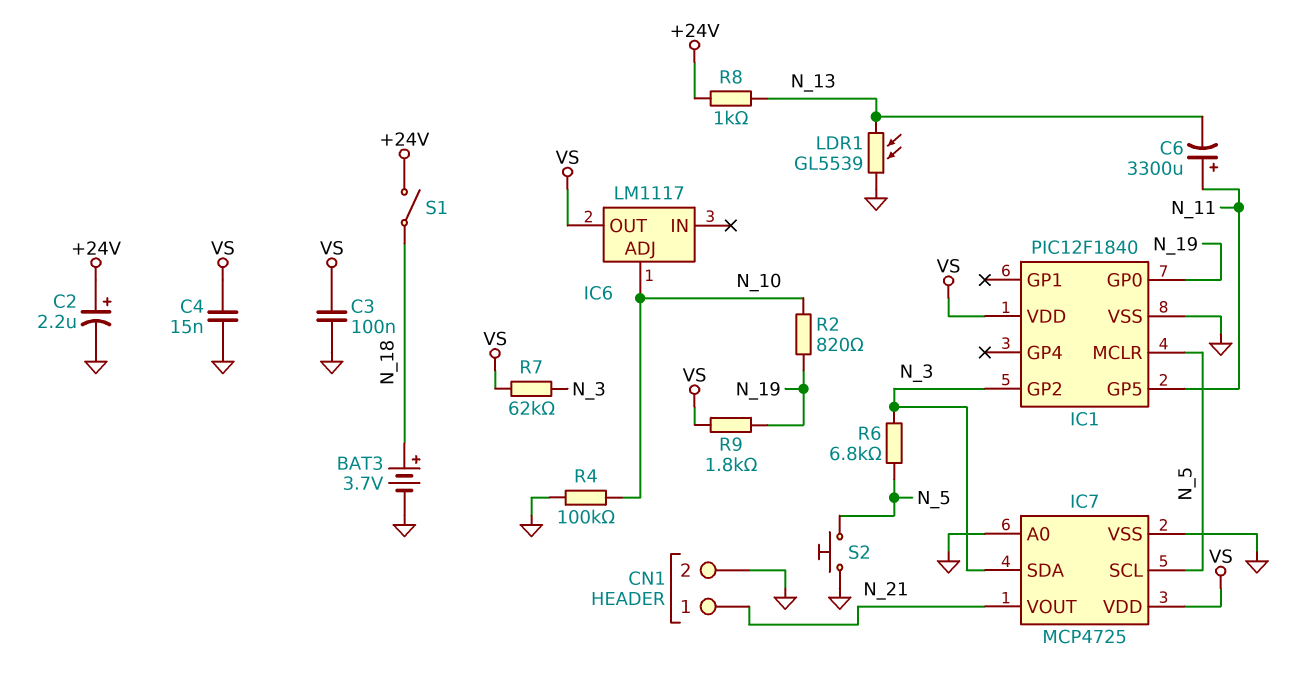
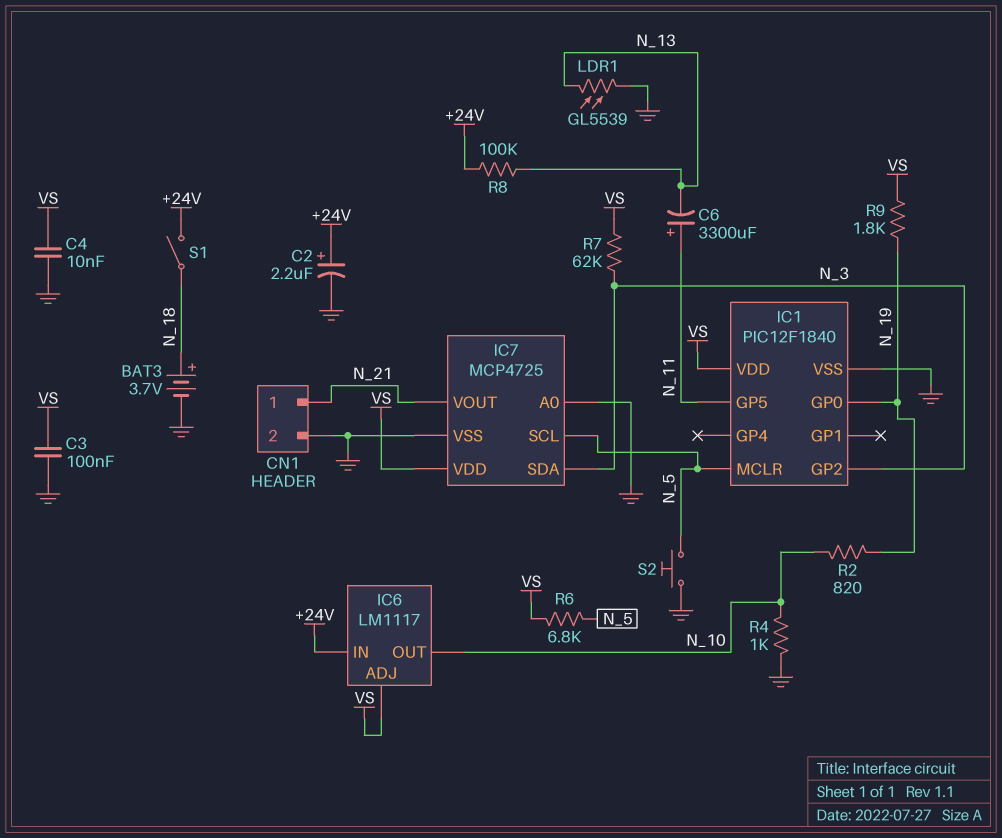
C4: 15nF (GND, VS) -> 10nF (GND, VS)
IC6 pin ADJ: N_10 -> VS
IC6 pin IN: none -> +24V
IC6 pin OUT: VS -> N_10
R4: 100k (GND, N_10) -> 1k (GND, N_10)
R6: 6.8k (N_3, N_5) -> 6.8k (N_5, VS)
R8: 1k (+24V, N_13) -> 100k (+24V, N_13)

